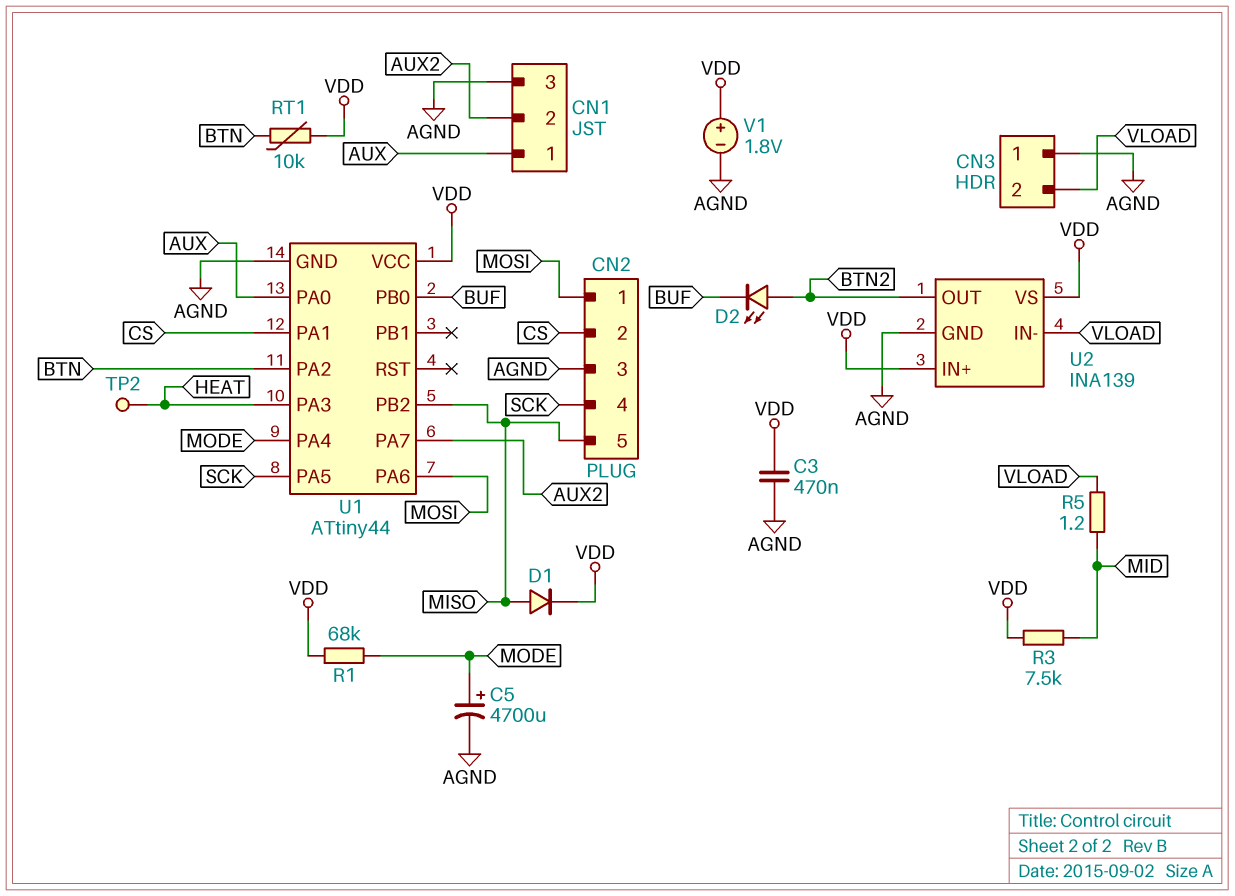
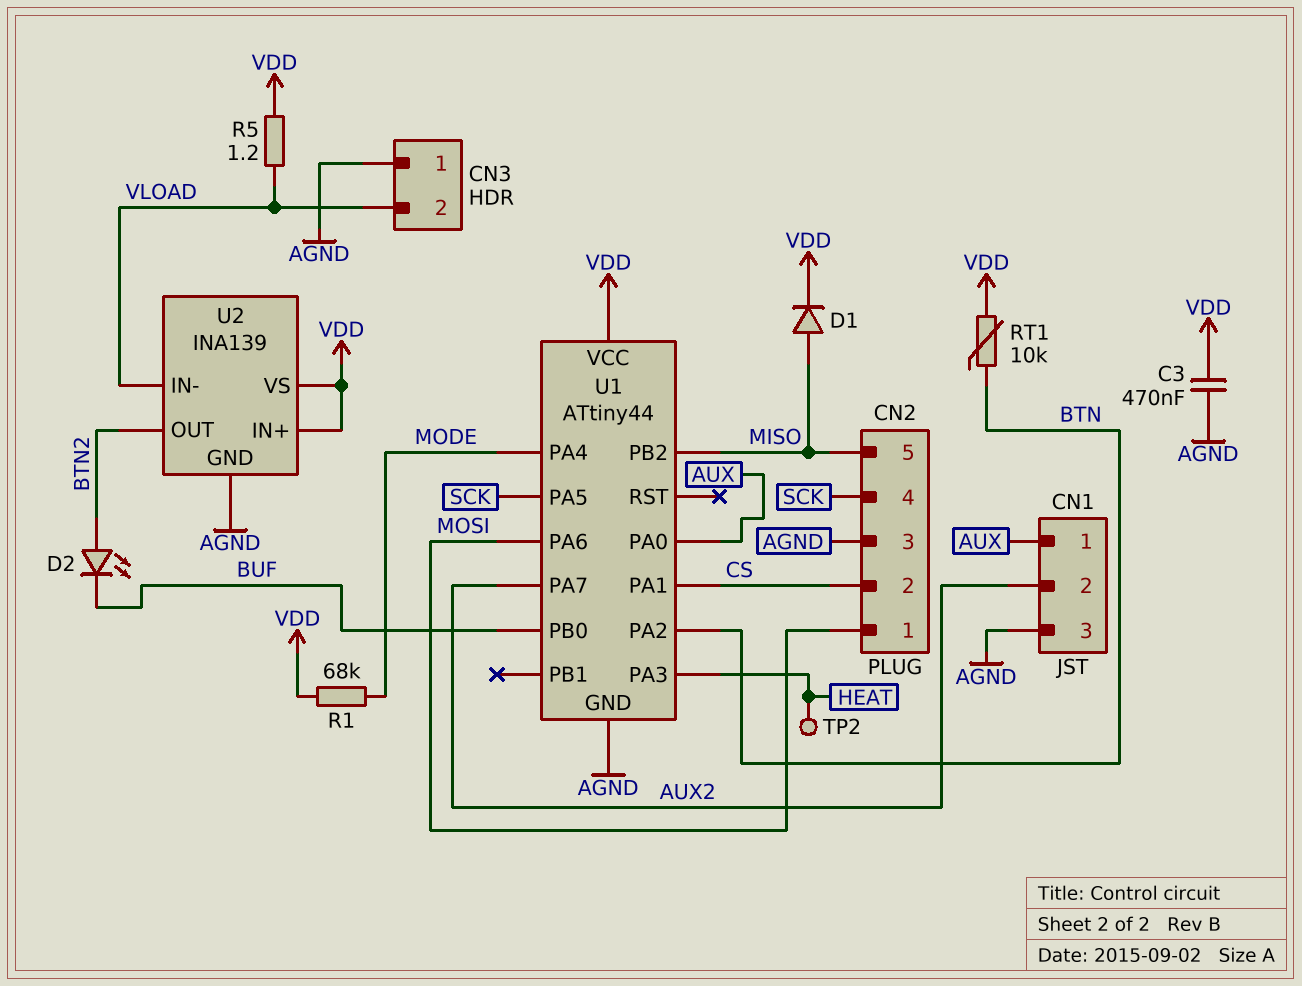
C5: 4700uF (plus MODE, minus AGND) -> none
R3: 7.5k (MID, VDD) -> none
R5: 1.2 (MID, VLOAD) -> 1.2 (VDD, VLOAD)
V1: 1.8V (plus VDD, minus AGND) -> none

